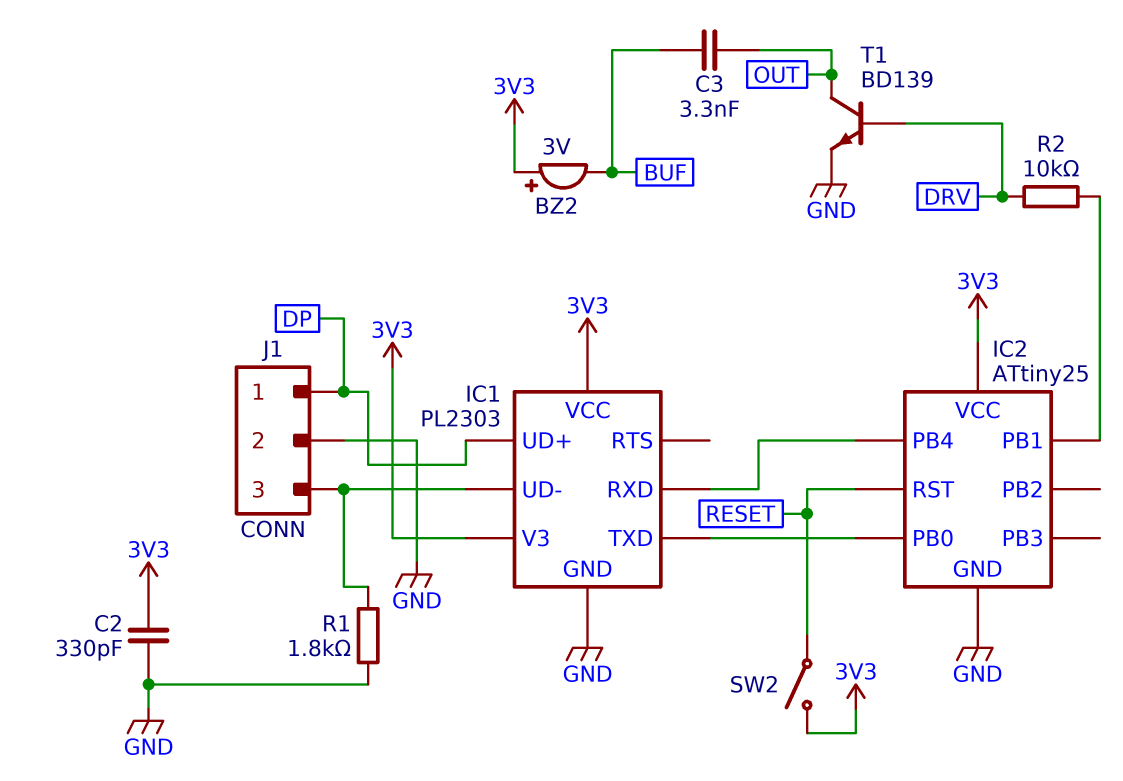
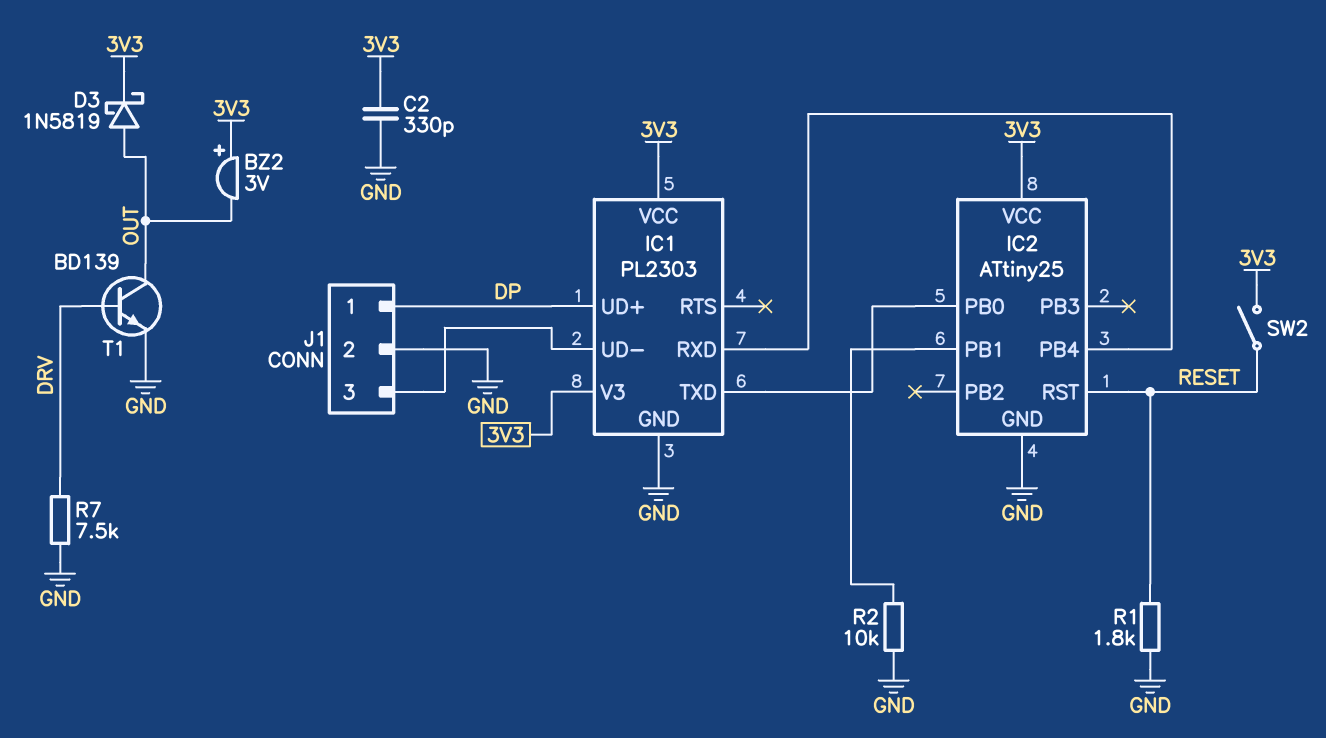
BZ2: buzzer 3V (plus 3V3, minus BUF) -> buzzer 3V (plus 3V3, minus OUT)
C3: 3.3nF (BUF, OUT) -> none
D3: none -> schottky 1N5819 (A OUT, K 3V3)
R1: 1.8k (GND, IC1/UD-) -> 1.8k (GND, RESET)
R2: 10k (DRV, IC2/PB1) -> 10k (GND, IC2/PB1)
R7: none -> 7.5k (DRV, GND)

